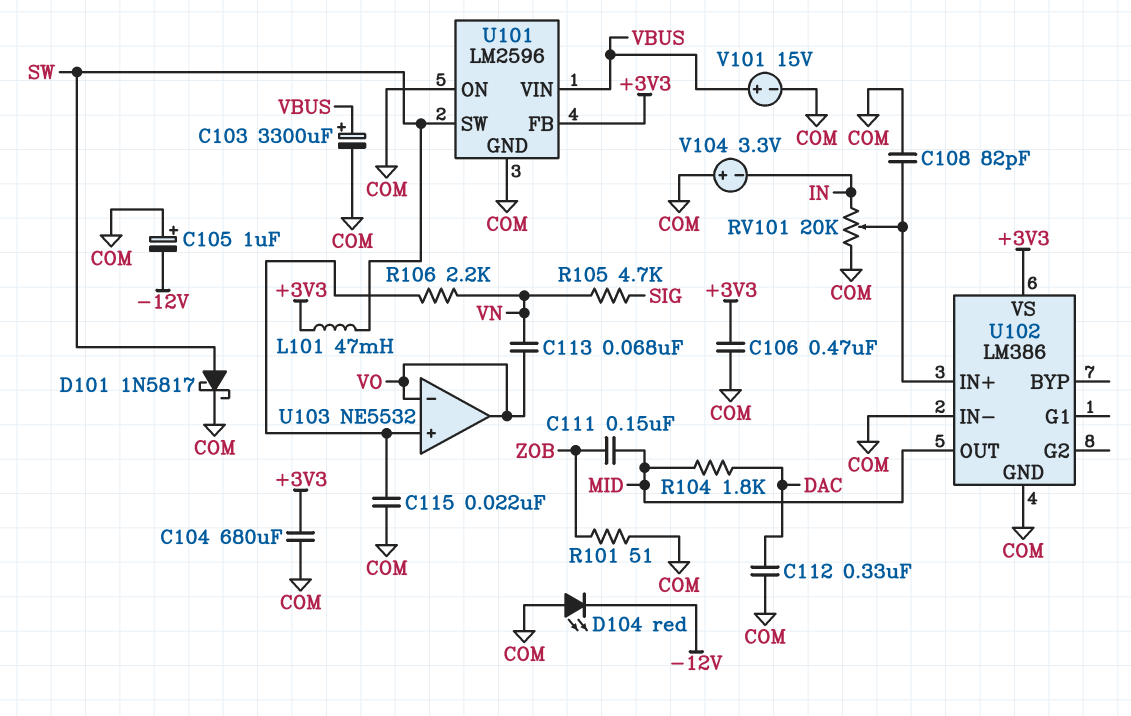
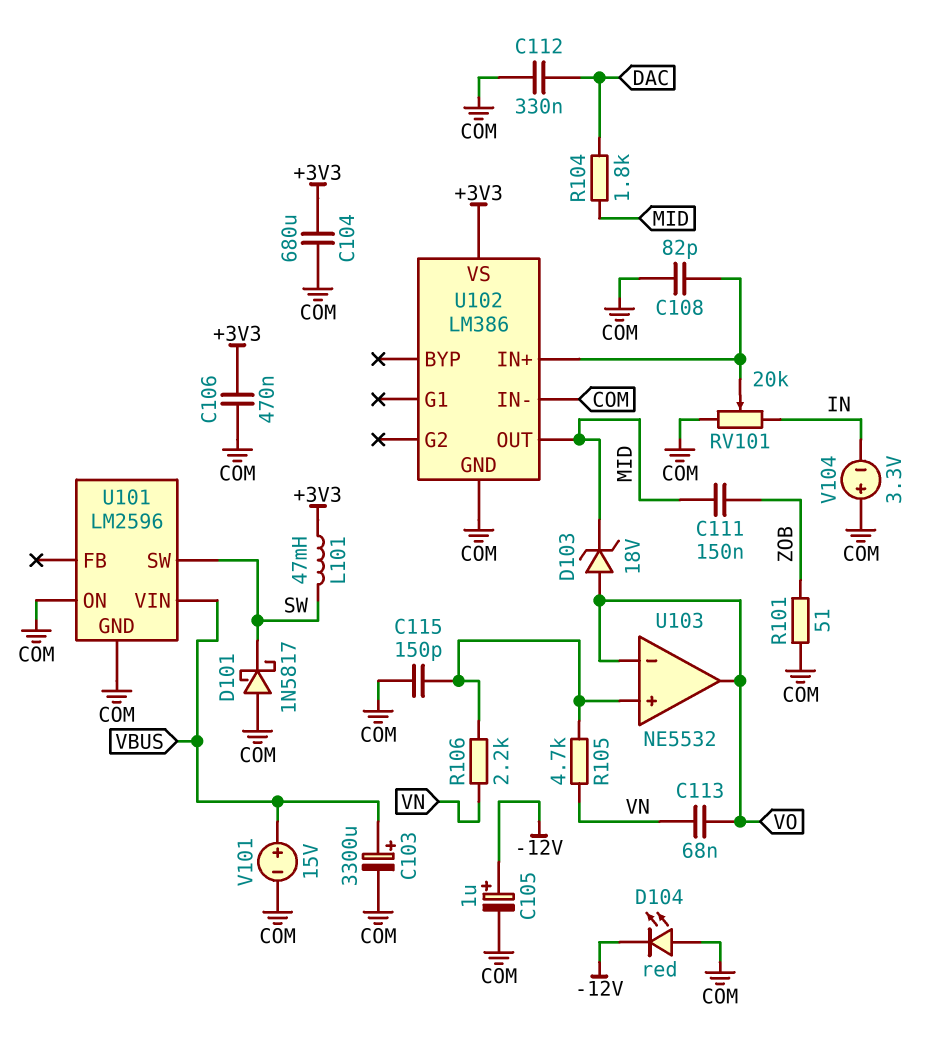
C105: 1uF (plus COM, minus -12V) -> 1uF (plus -12V, minus COM)
C115: 22nF (COM, U103/in+) -> 150pF (COM, U103/in+)
D101: schottky 1N5817 (A SW, K COM) -> schottky 1N5817 (A COM, K SW)
D103: none -> zener 18V (A VO, K MID)
R105: 4.7k (SIG, VN) -> 4.7k (U103/in+, VN)
U101 pin FB: +3V3 -> none

